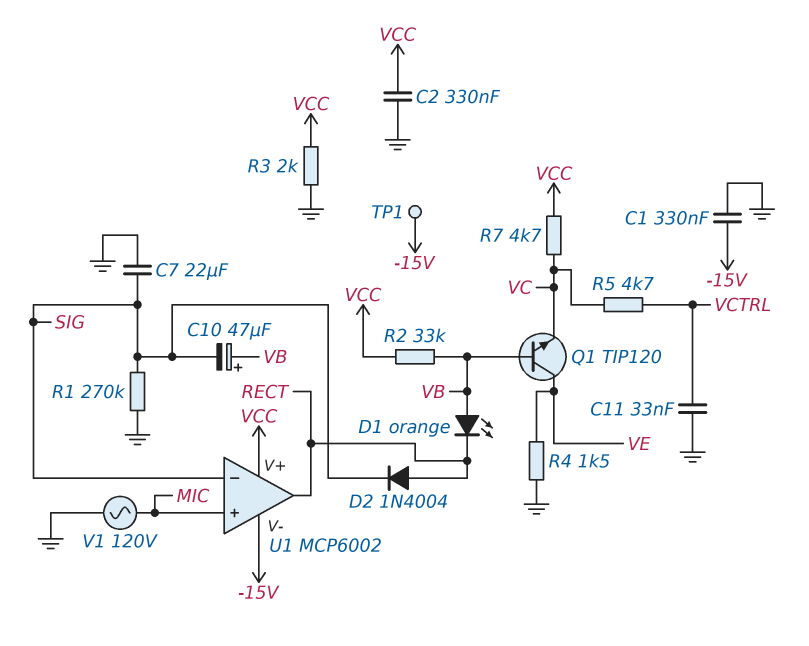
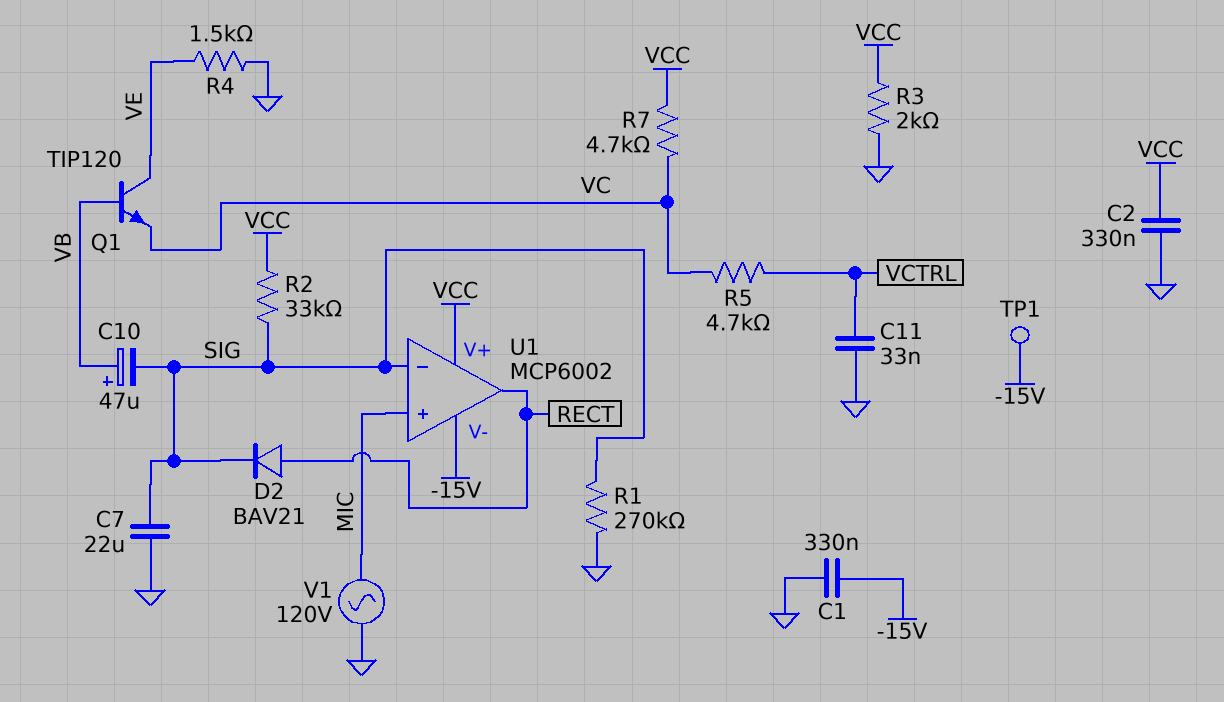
D1: LED orange (A VB, K RECT) -> none
D2: diode 1N4004 (A RECT, K SIG) -> diode BAV21 (A RECT, K SIG)
R2: 33k (VB, VCC) -> 33k (SIG, VCC)

